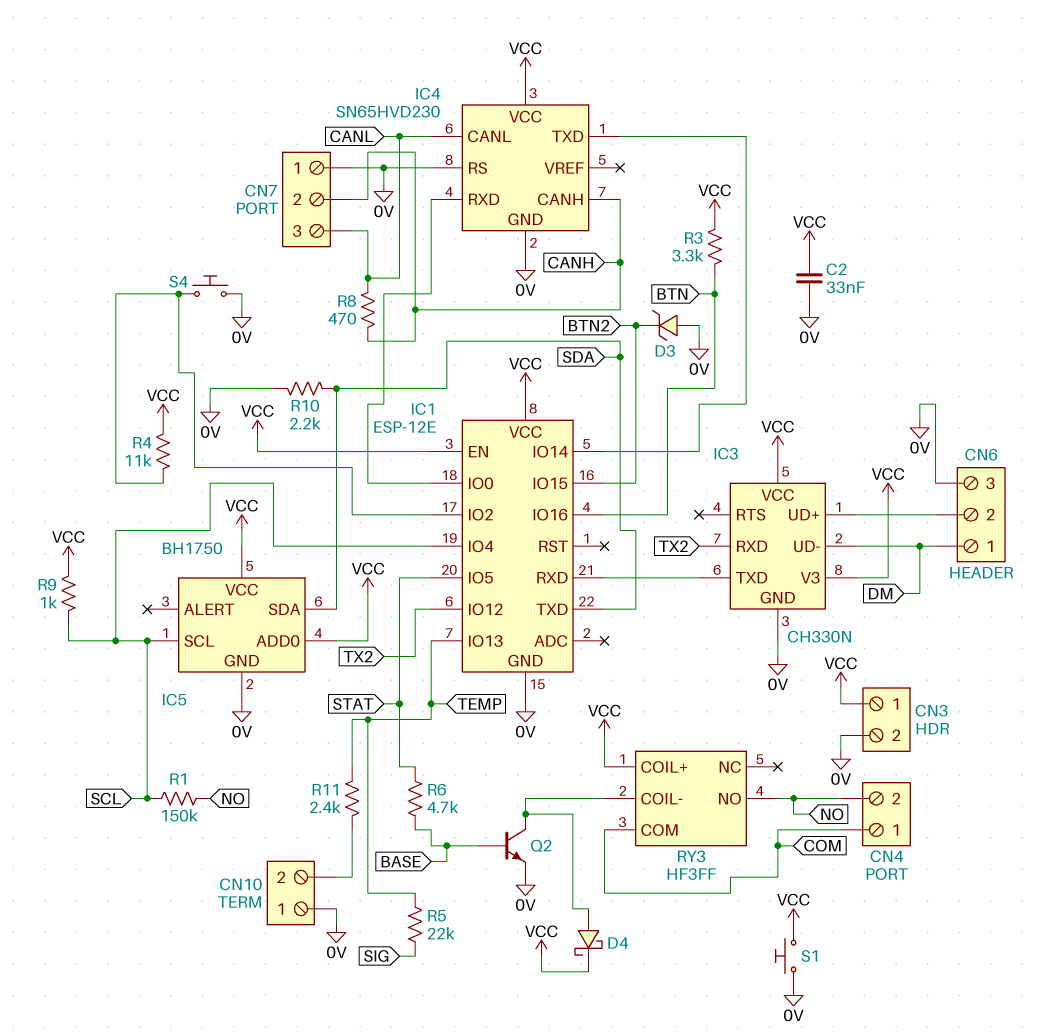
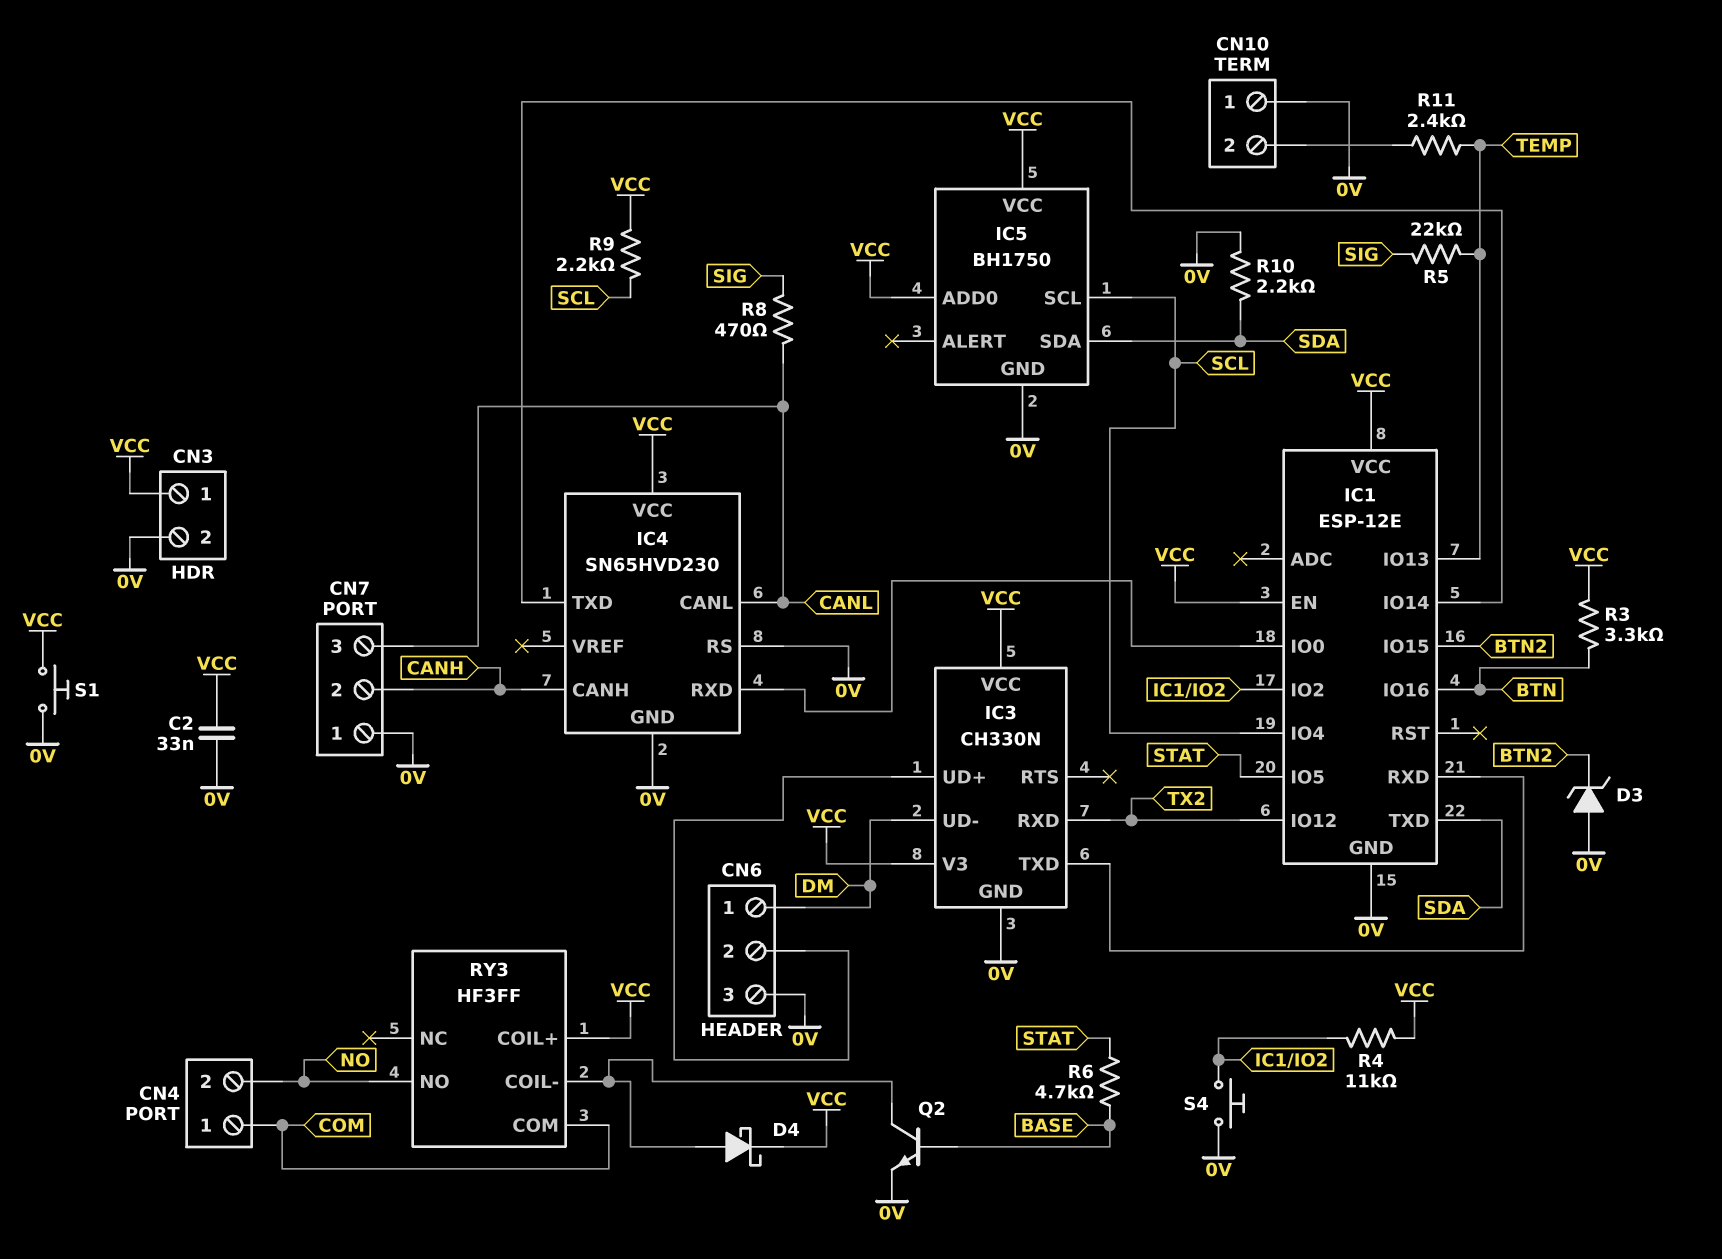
R1: 150k (NO, SCL) -> none
R8: 470 (CANH, CANL) -> 470 (CANL, SIG)
R9: 1k (SCL, VCC) -> 2.2k (SCL, VCC)

